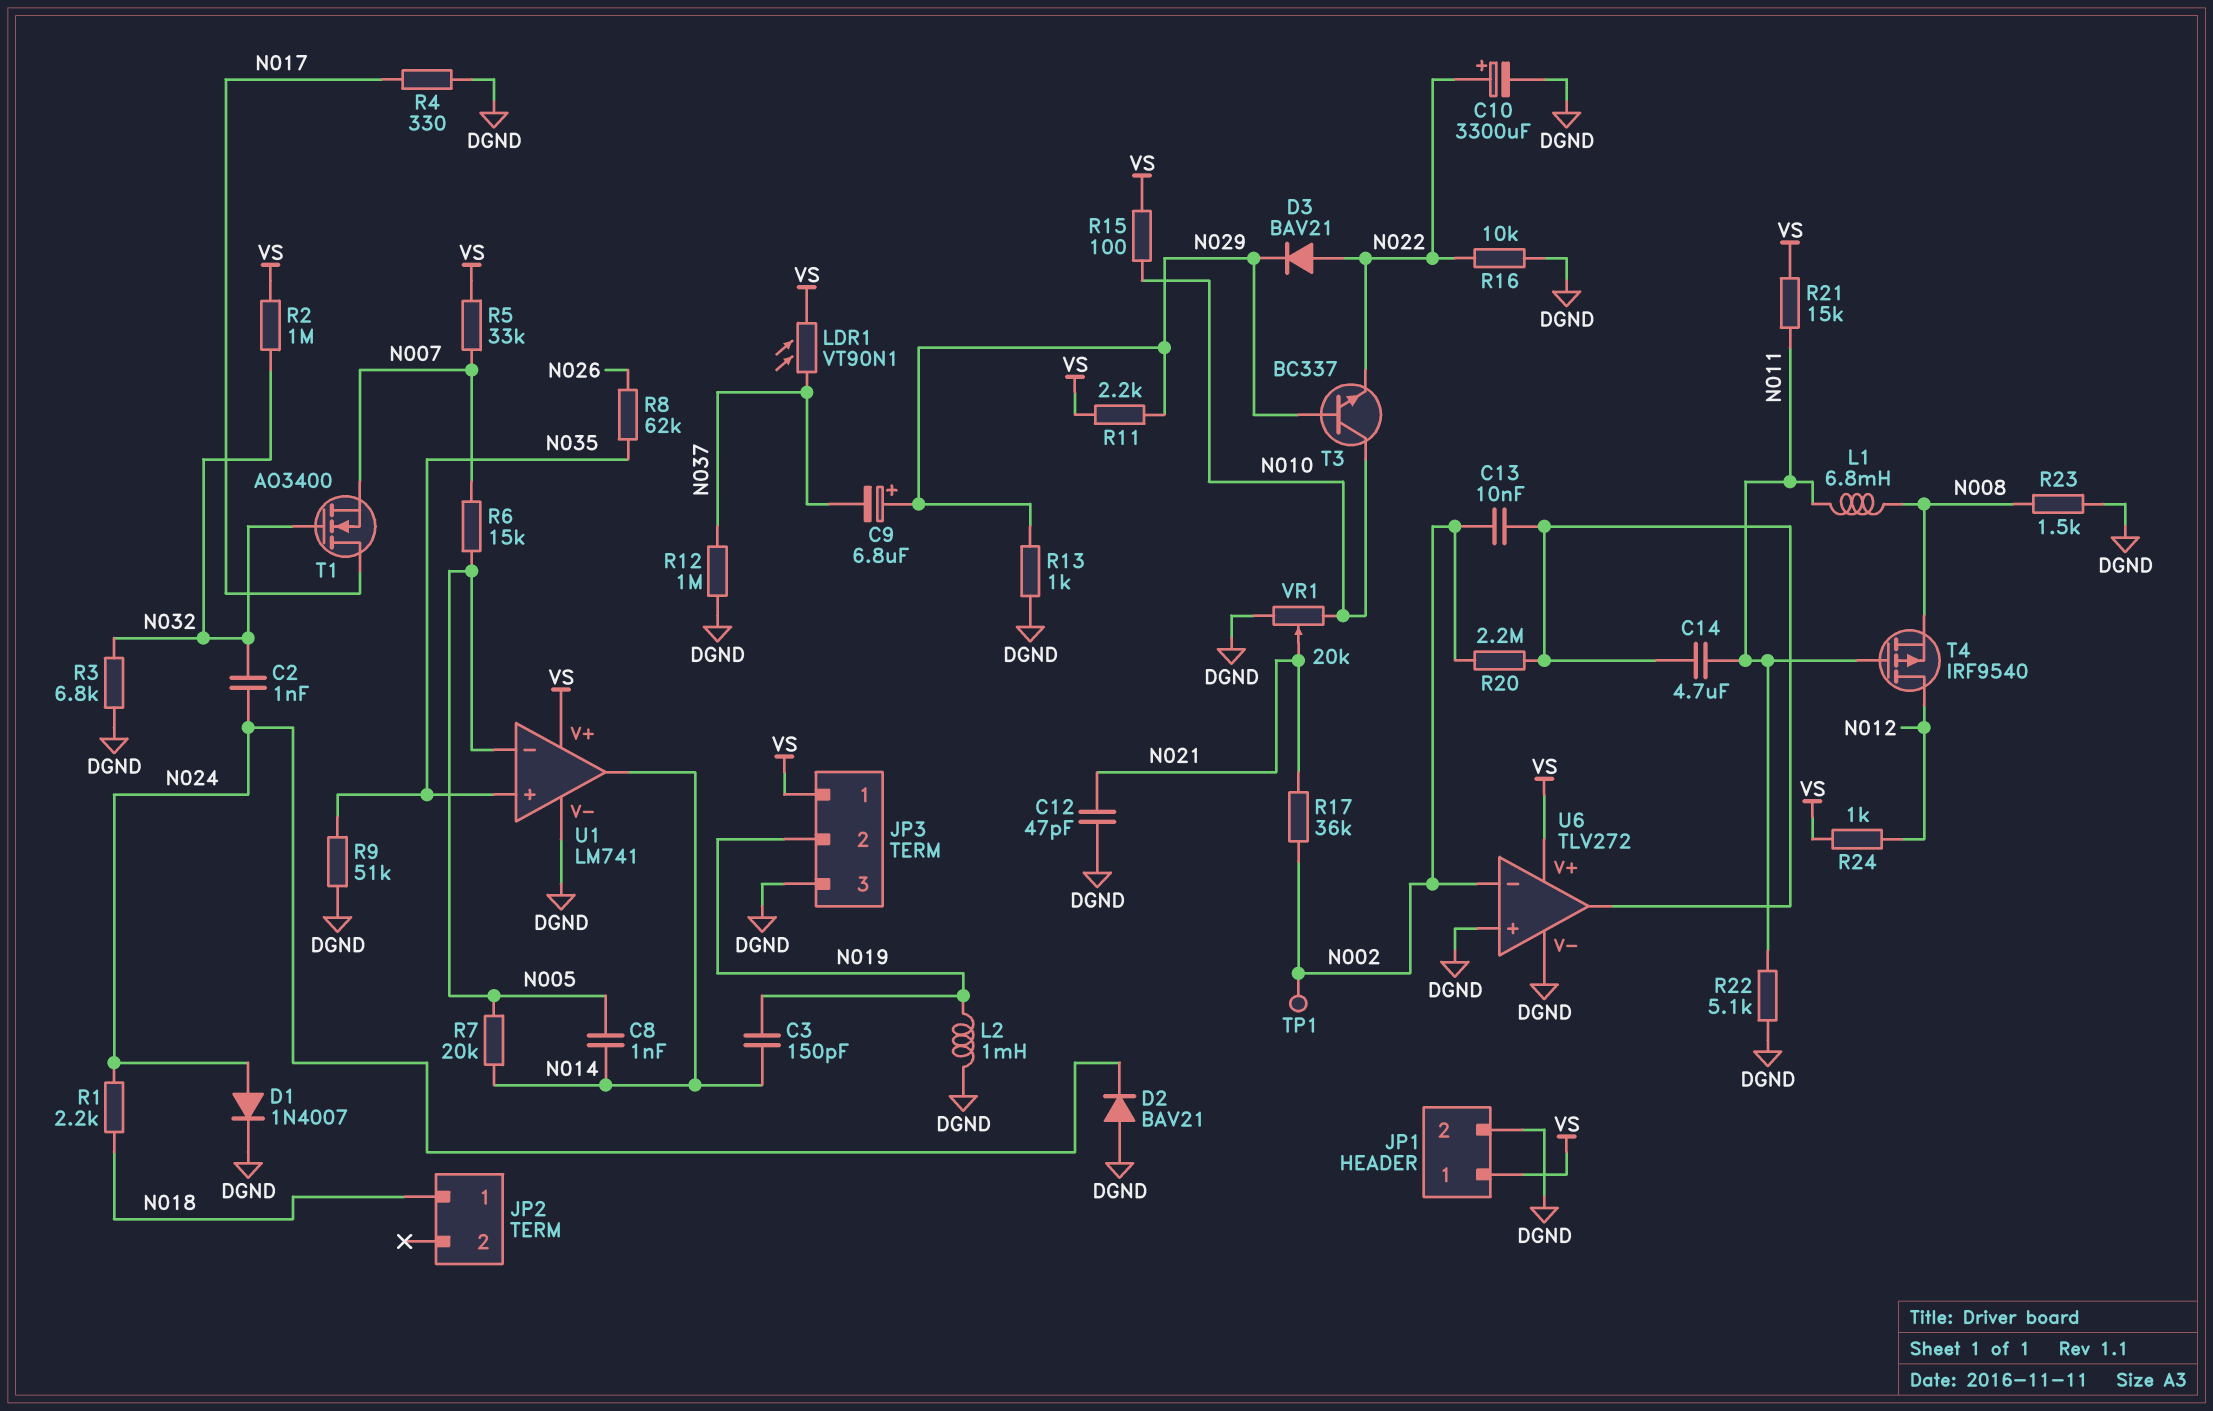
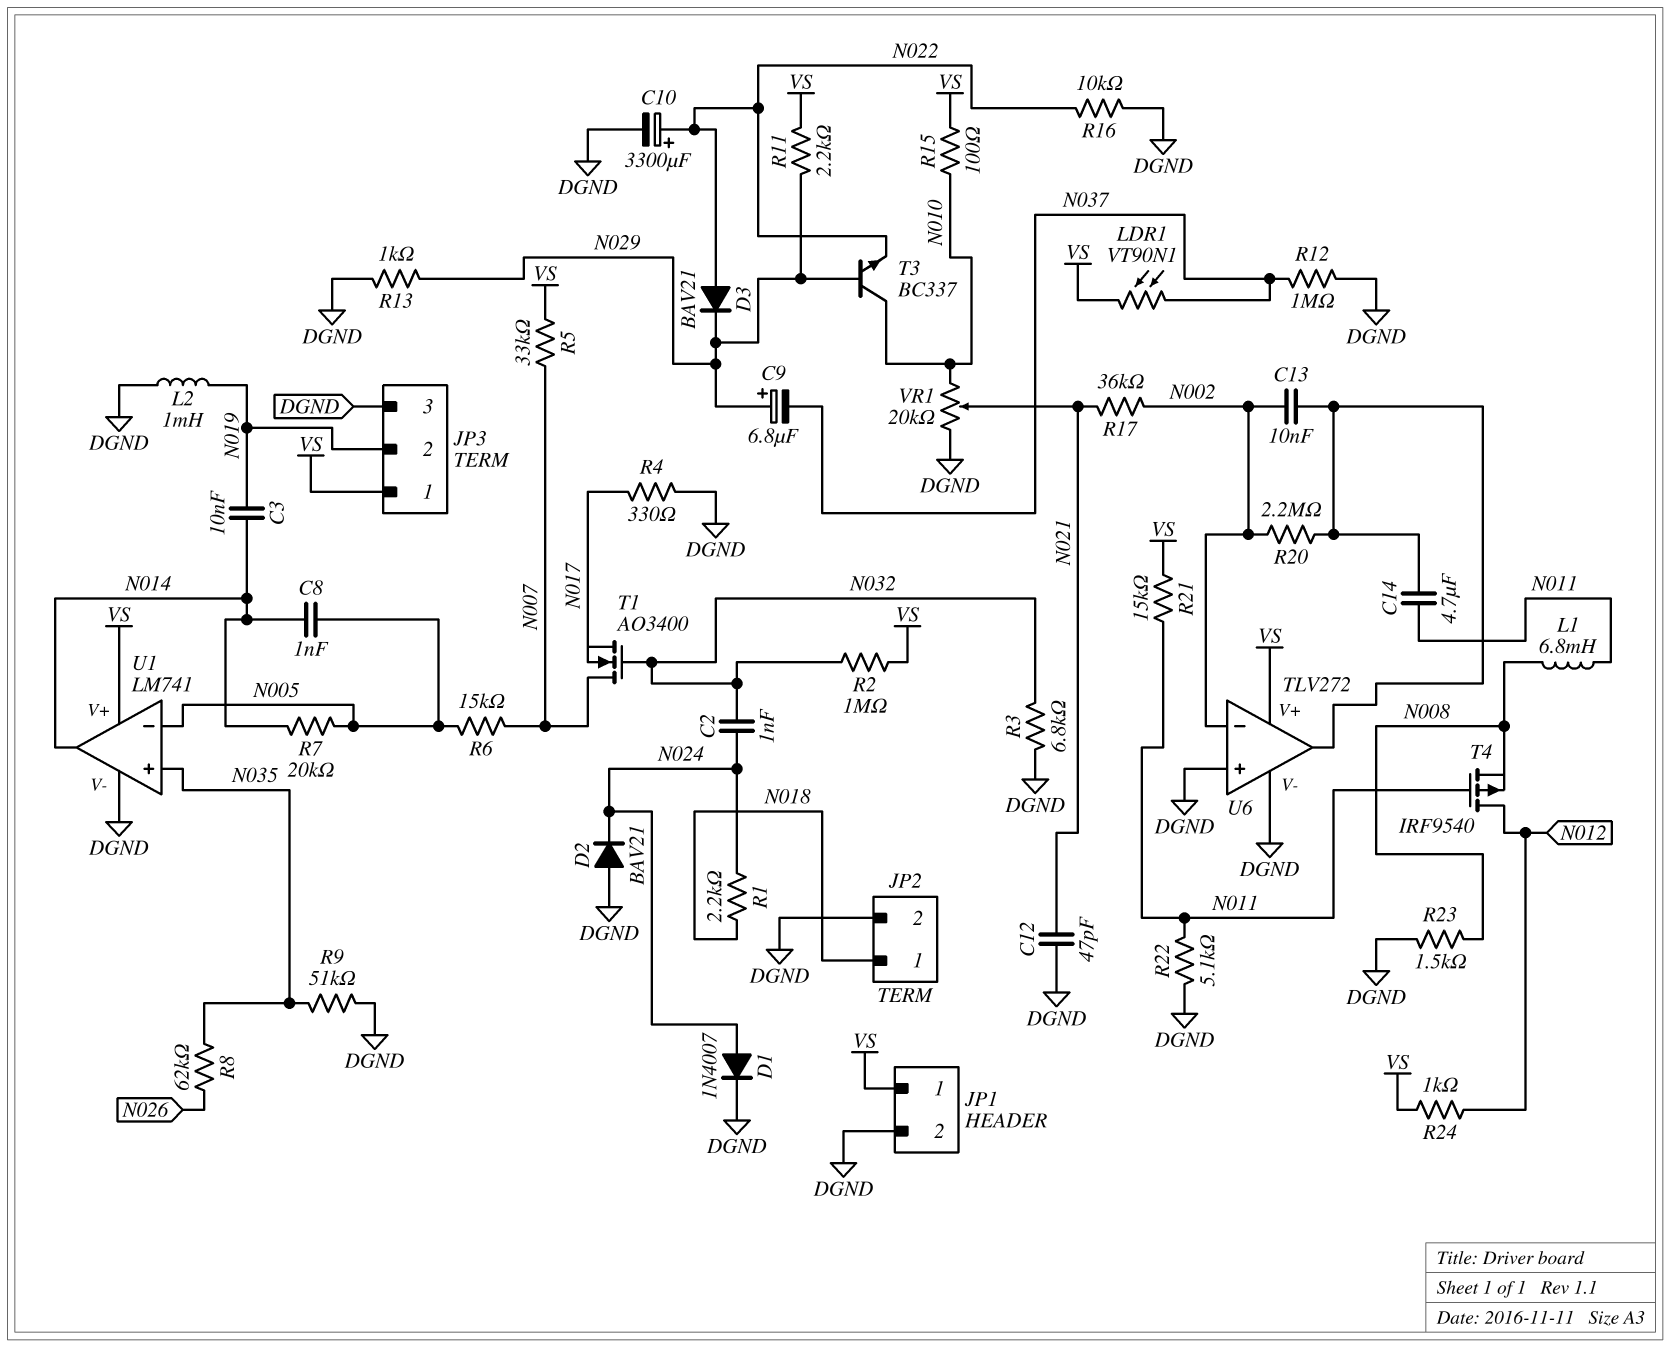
C3: 150pF (N014, N019) -> 10nF (N014, N019)
JP2 pin 2: none -> DGND
T1: NMOS AO3400 (G N032, D N017, S N007) -> NMOS AO3400 (G N032, D N007, S N017)
TP1: test point (N002) -> none

